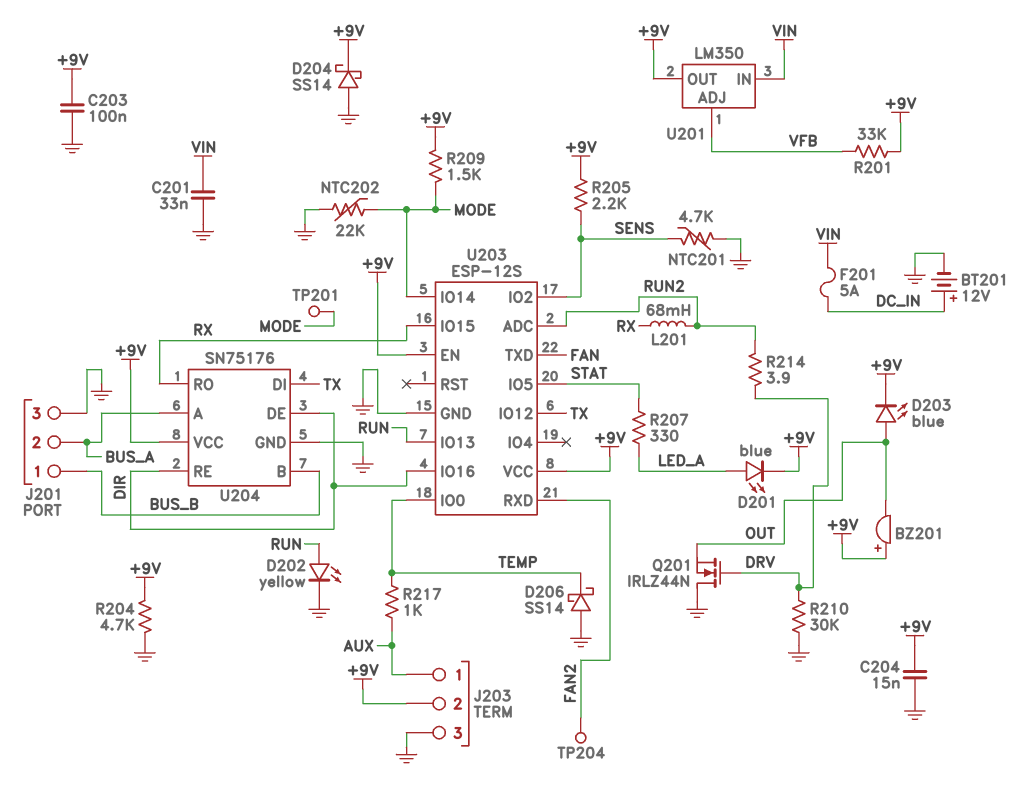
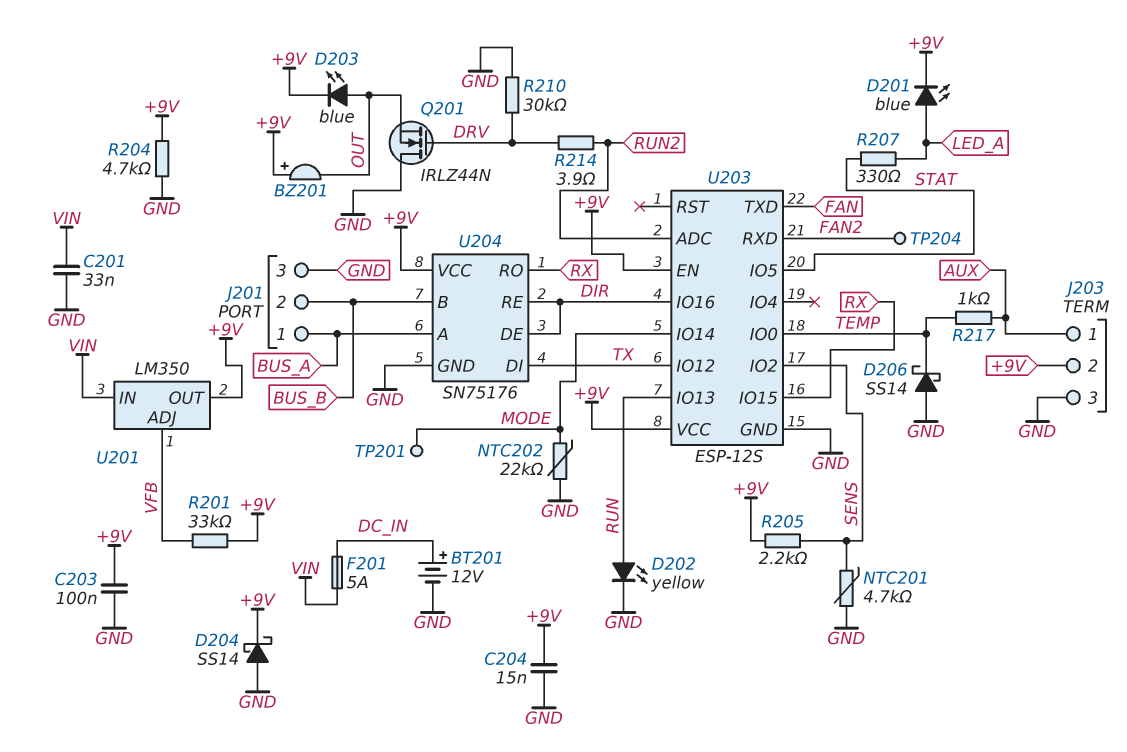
J201 pin 1: BUS_B -> BUS_A
J201 pin 2: BUS_A -> BUS_B
L201: 68mH (RUN2, RX) -> none
R209: 1.5k (+9V, MODE) -> none

